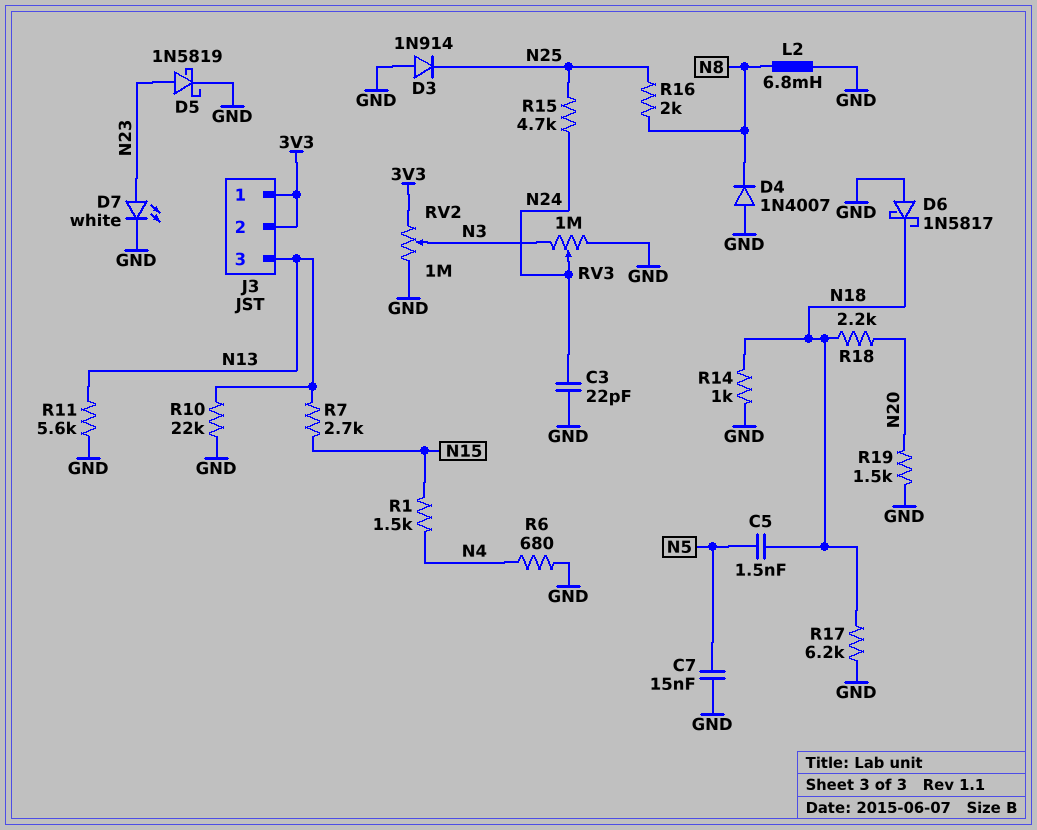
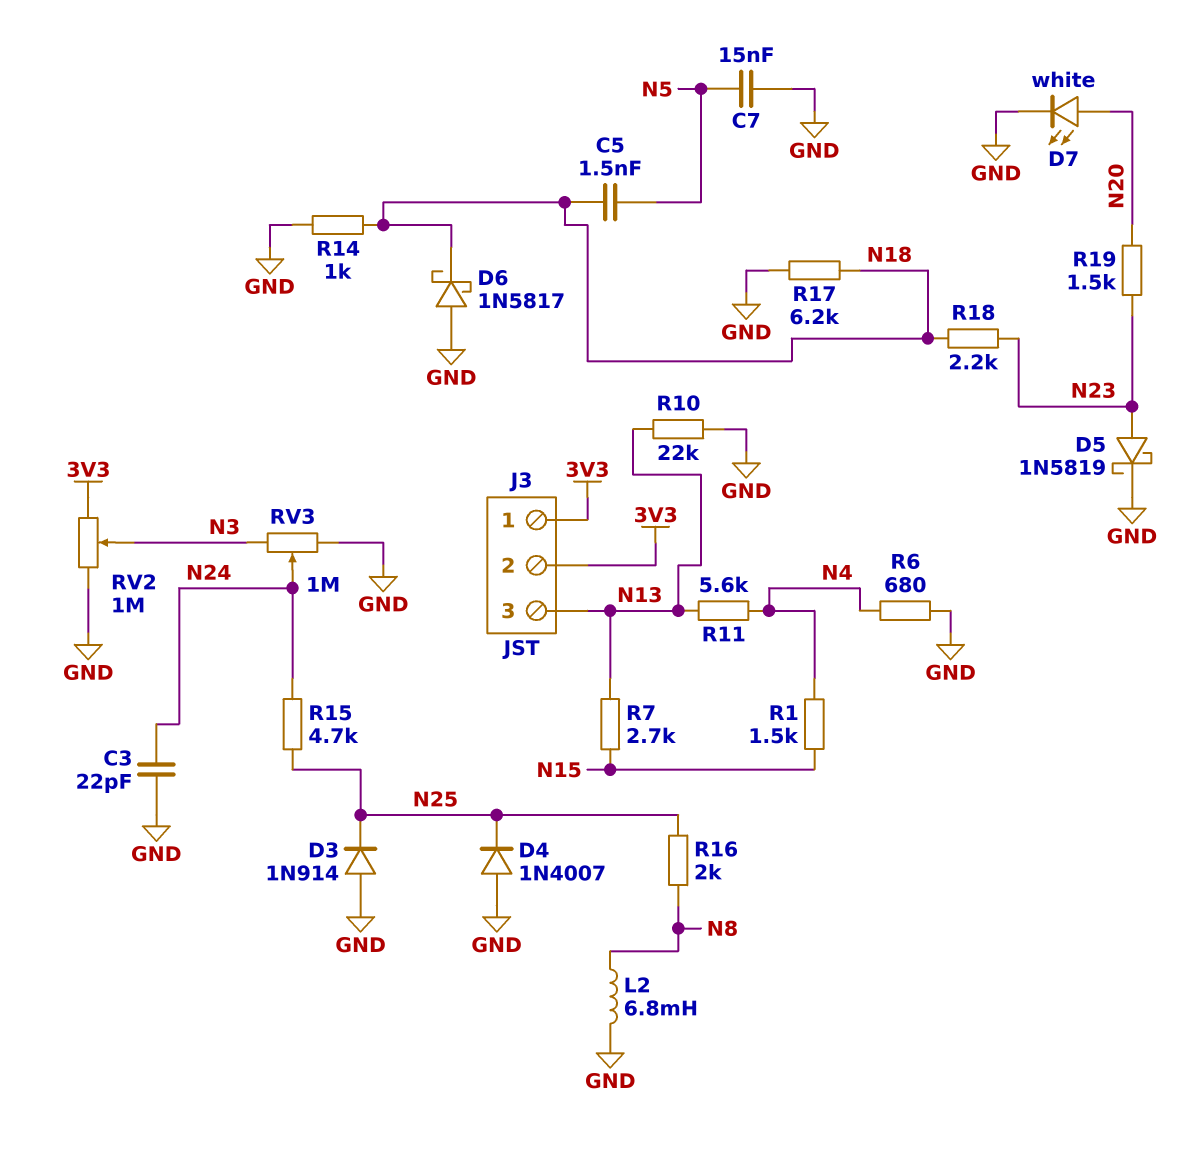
D4: diode 1N4007 (A GND, K N8) -> diode 1N4007 (A GND, K N25)
D7: LED white (A N23, K GND) -> LED white (A N20, K GND)
R11: 5.6k (GND, N13) -> 5.6k (N4, N13)
R18: 2.2k (N18, N20) -> 2.2k (N18, N23)
R19: 1.5k (GND, N20) -> 1.5k (N20, N23)

